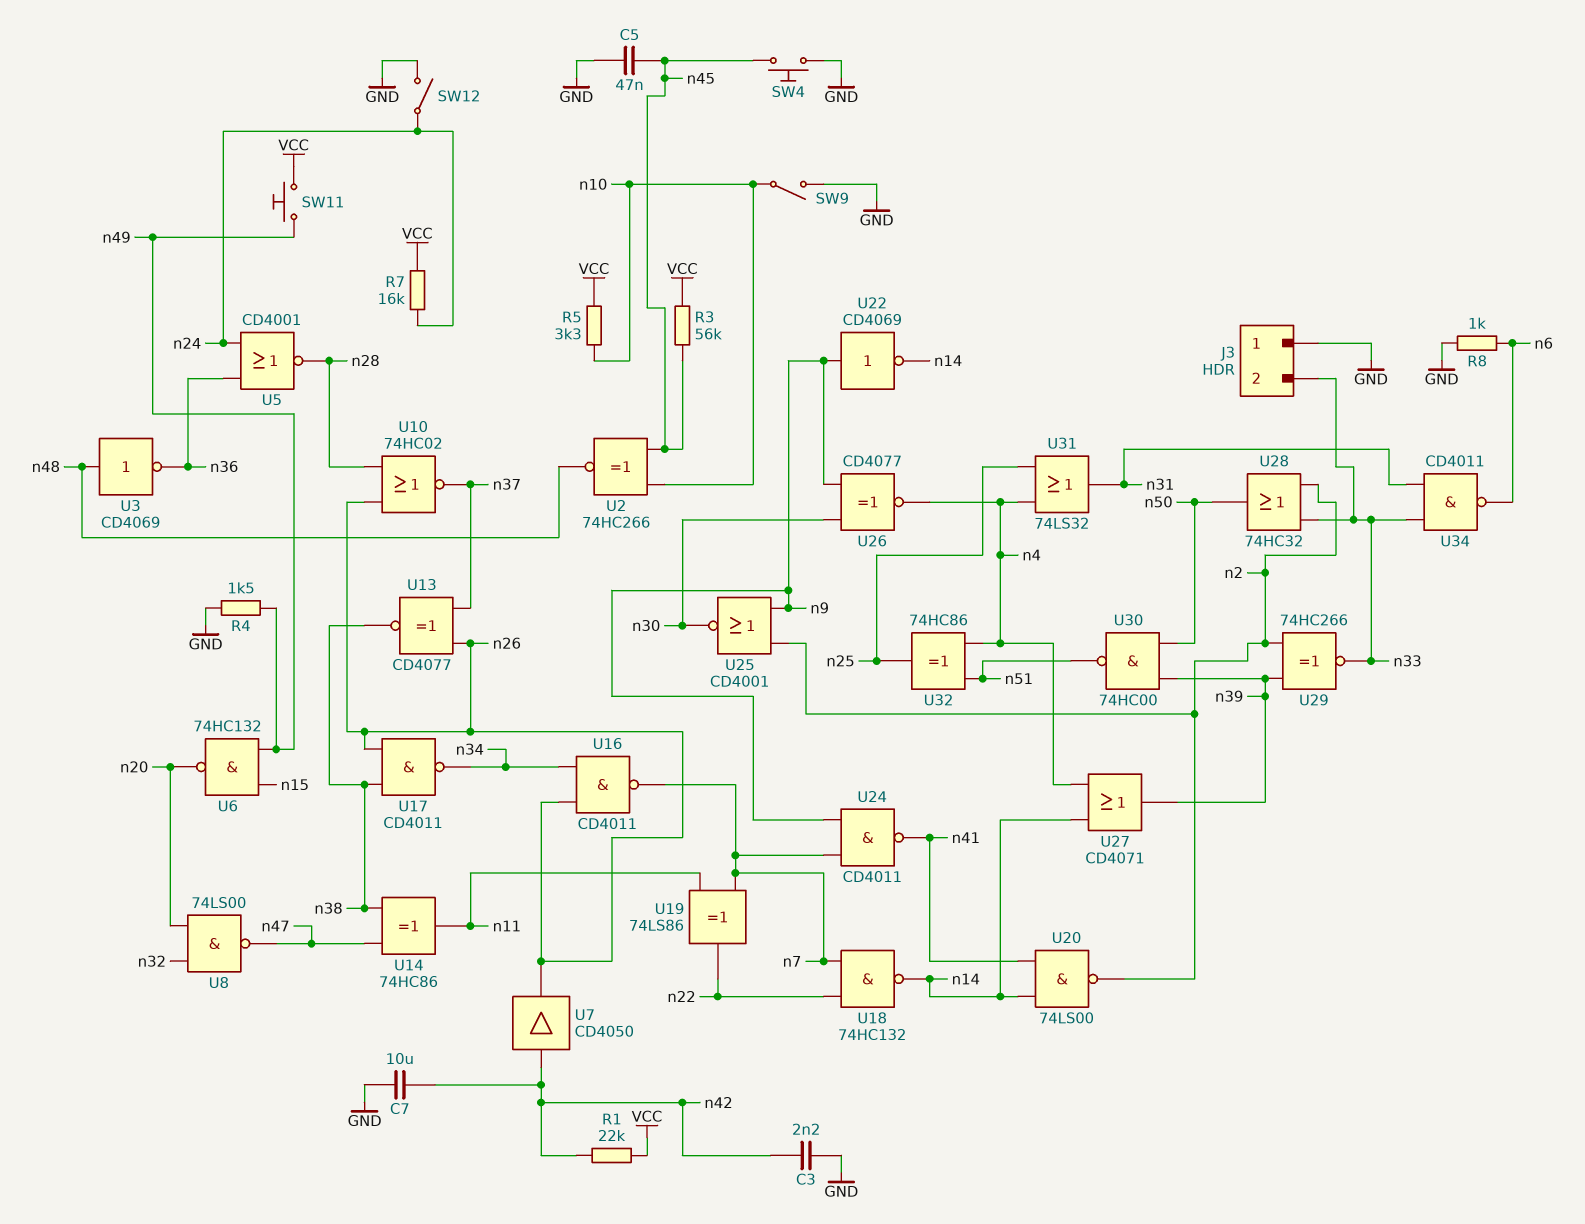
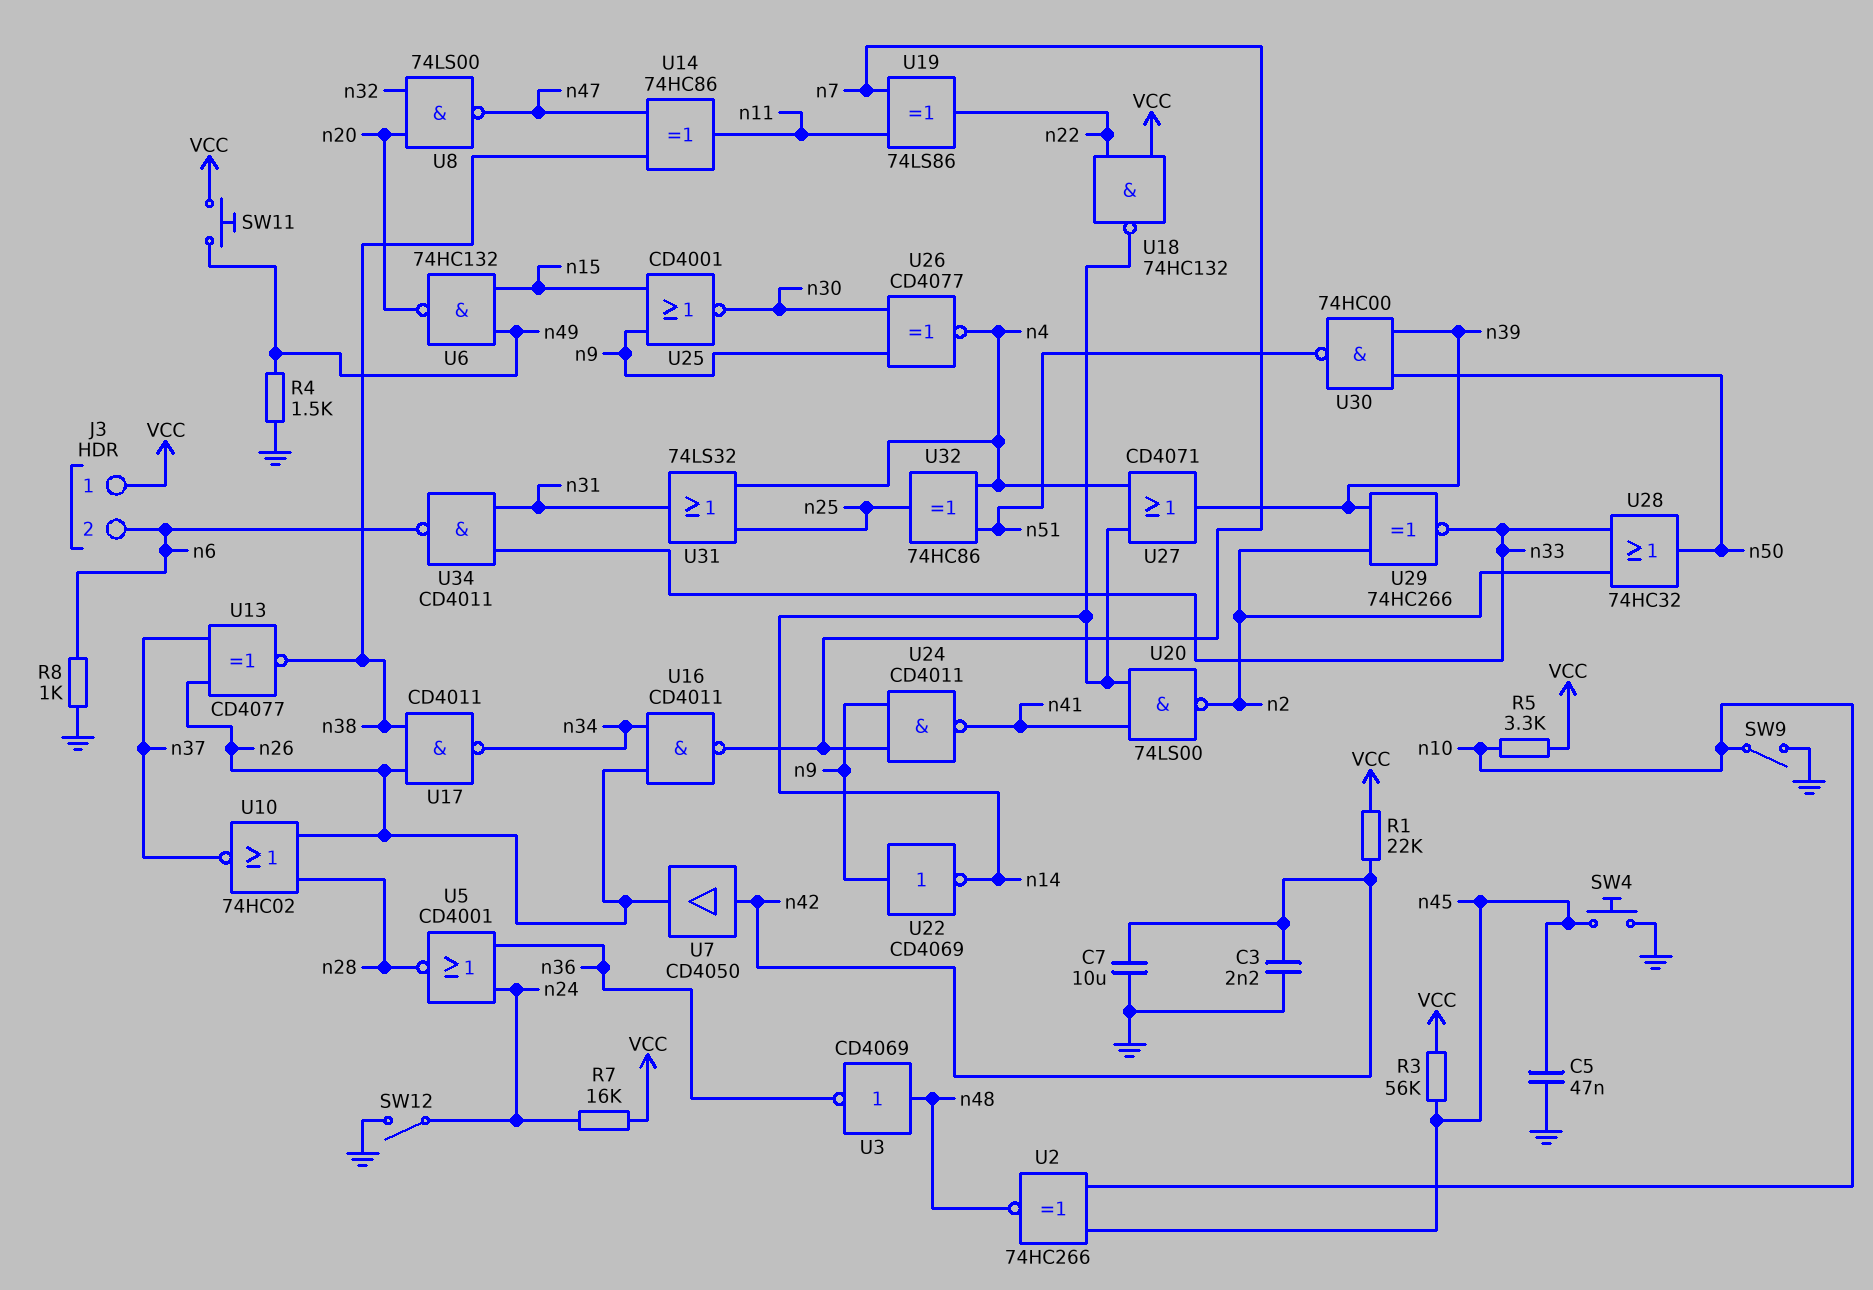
J3 pin 1: GND -> VCC
J3 pin 2: n33 -> n6
U18: NAND 74HC132 (in n7, in n22, out n14) -> NAND 74HC132 (in VCC, in n22, out n14)
U25: NOR CD4001 (in n2, in n9, out n30) -> NOR CD4001 (in n9, in n15, out n30)

